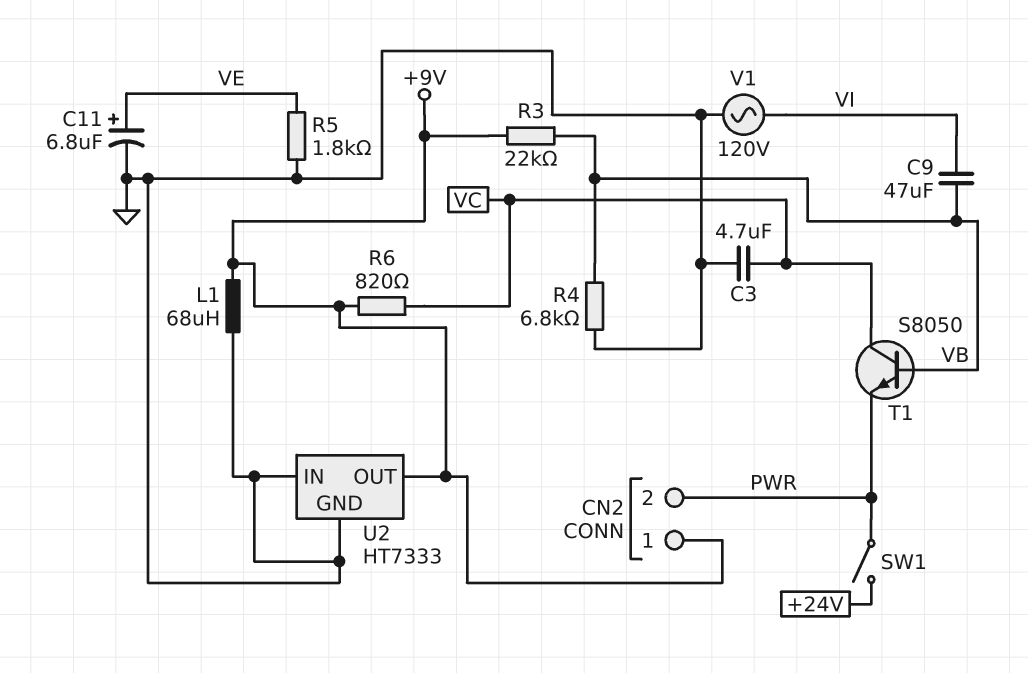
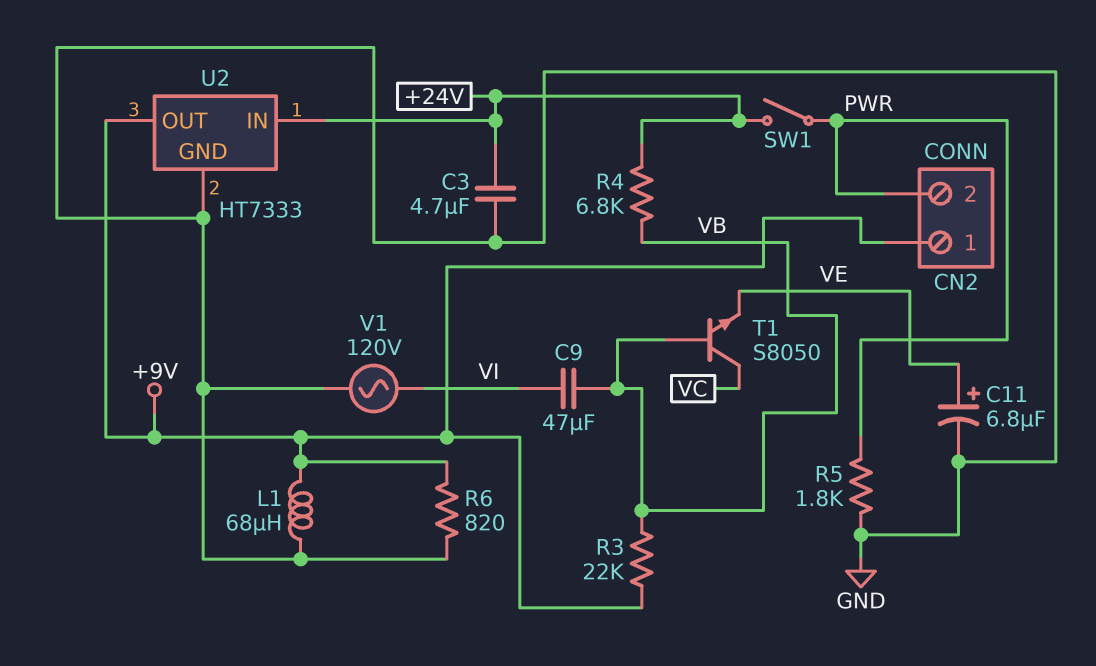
C3: 4.7uF (GND, VC) -> 4.7uF (+24V, GND)
R4: 6.8k (GND, VB) -> 6.8k (+24V, VB)
R5: 1.8k (GND, VE) -> 1.8k (GND, PWR)
R6: 820 (+9V, VC) -> 820 (+9V, GND)
T1: NPN S8050 (B VB, C VC, E PWR) -> NPN S8050 (B VB, C VC, E VE)
U2 pin IN: GND -> +24V

